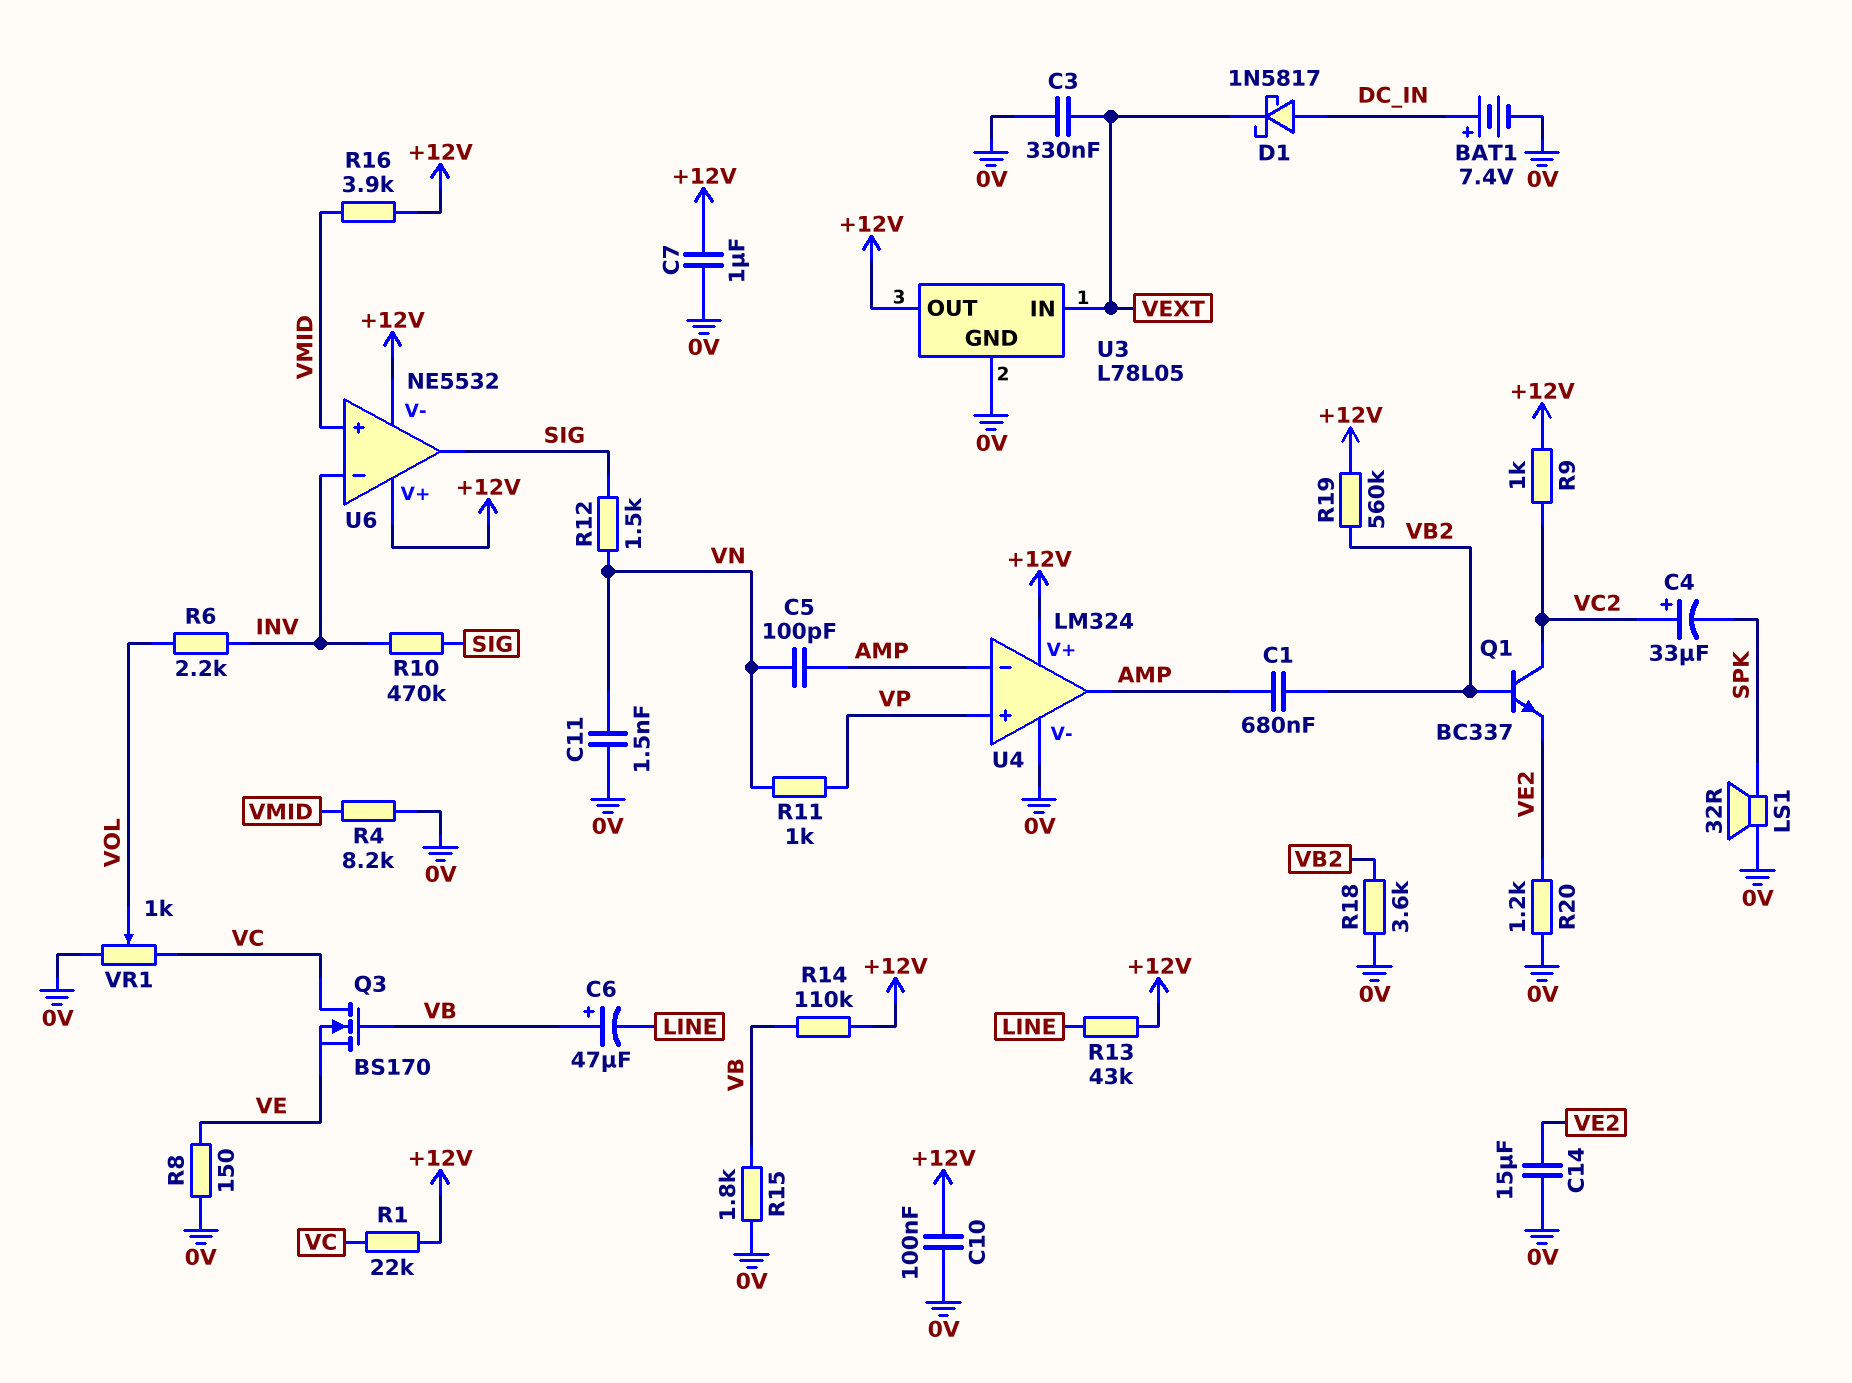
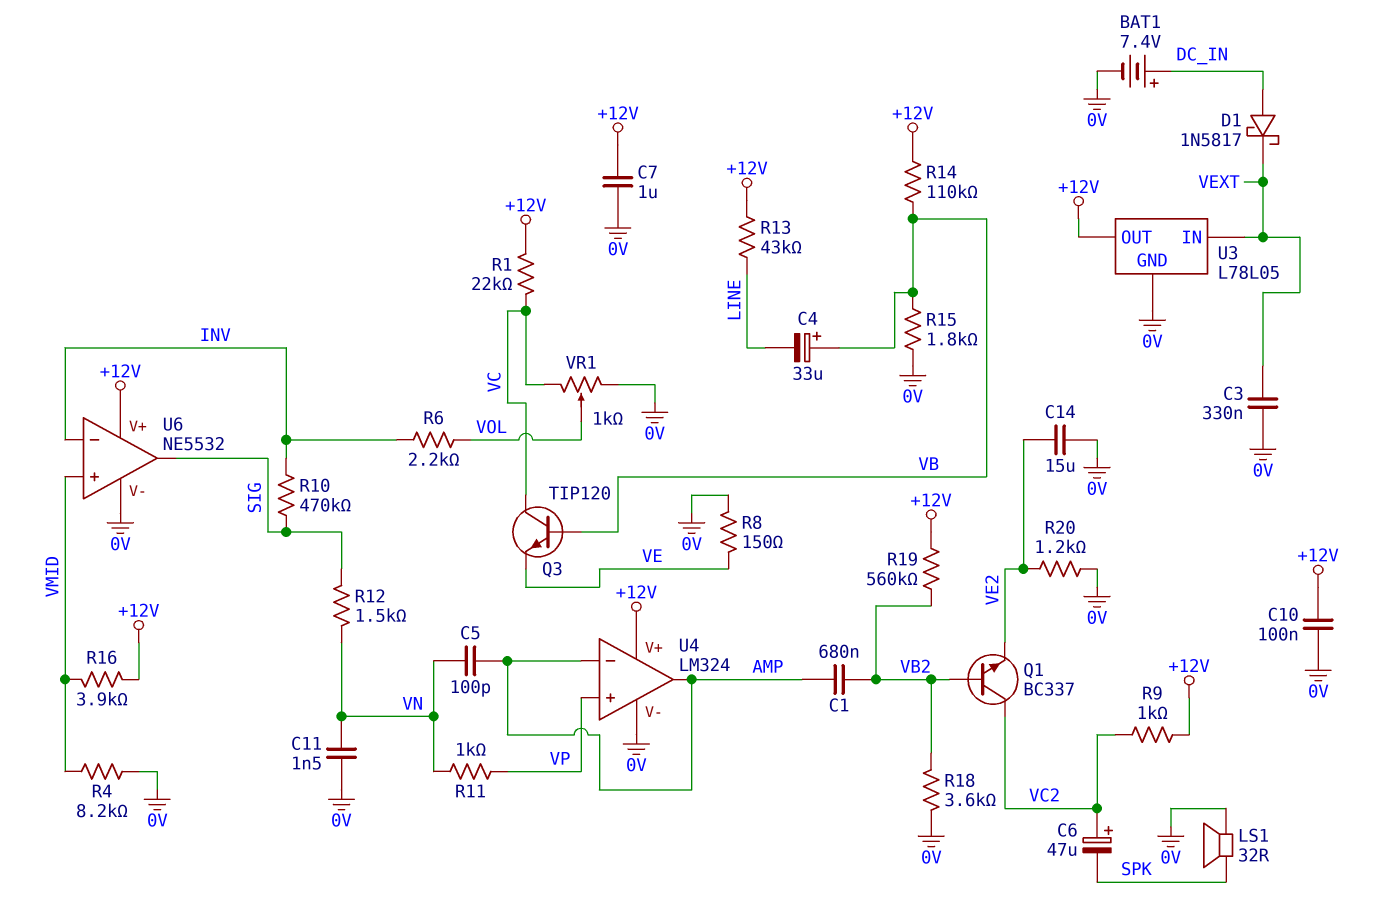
C4: 33uF (plus VC2, minus SPK) -> 33uF (plus VB, minus LINE)
C6: 47uF (plus VB, minus LINE) -> 47uF (plus VC2, minus SPK)
Q3: NMOS BS170 (G VB, D VC, S VE) -> NPN TIP120 (B VB, C VC, E VE)
U6 pin V-: +12V -> 0V

